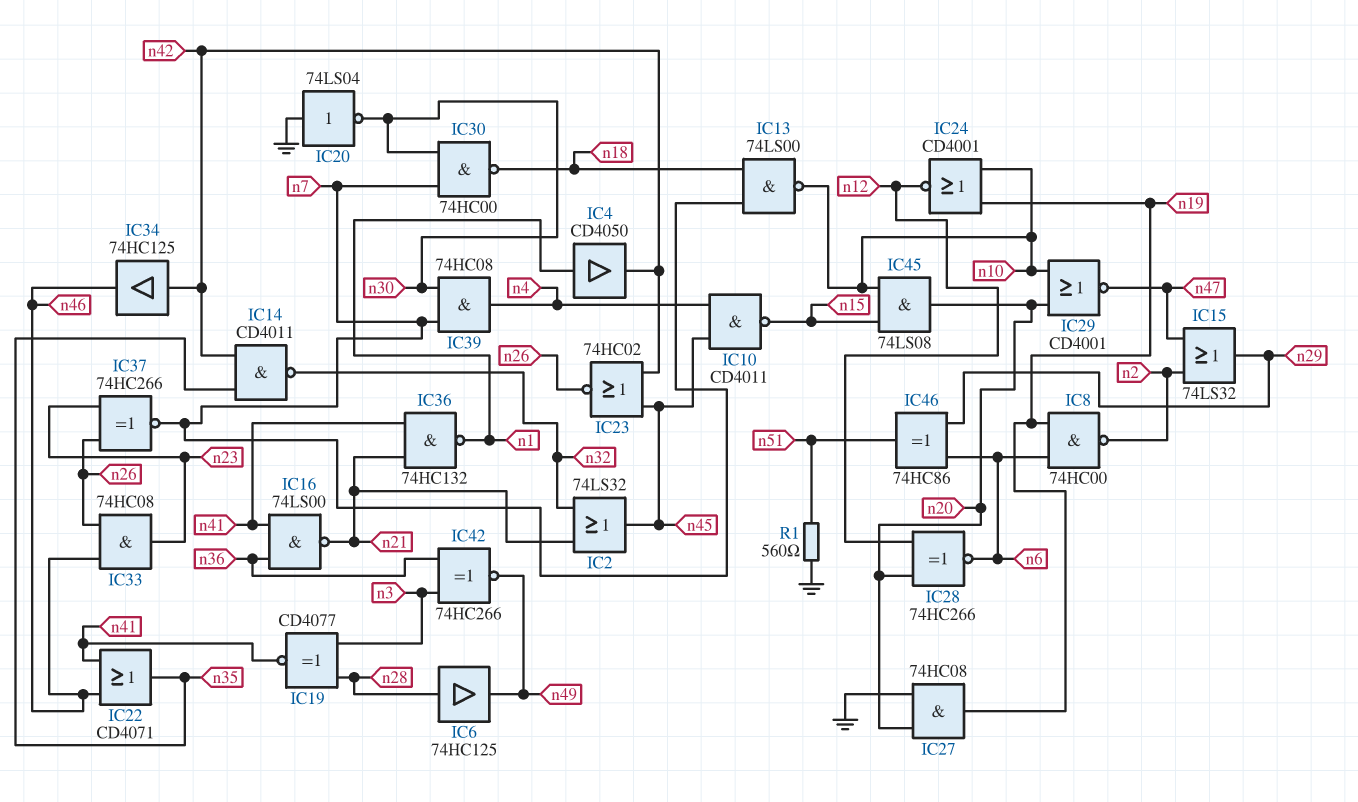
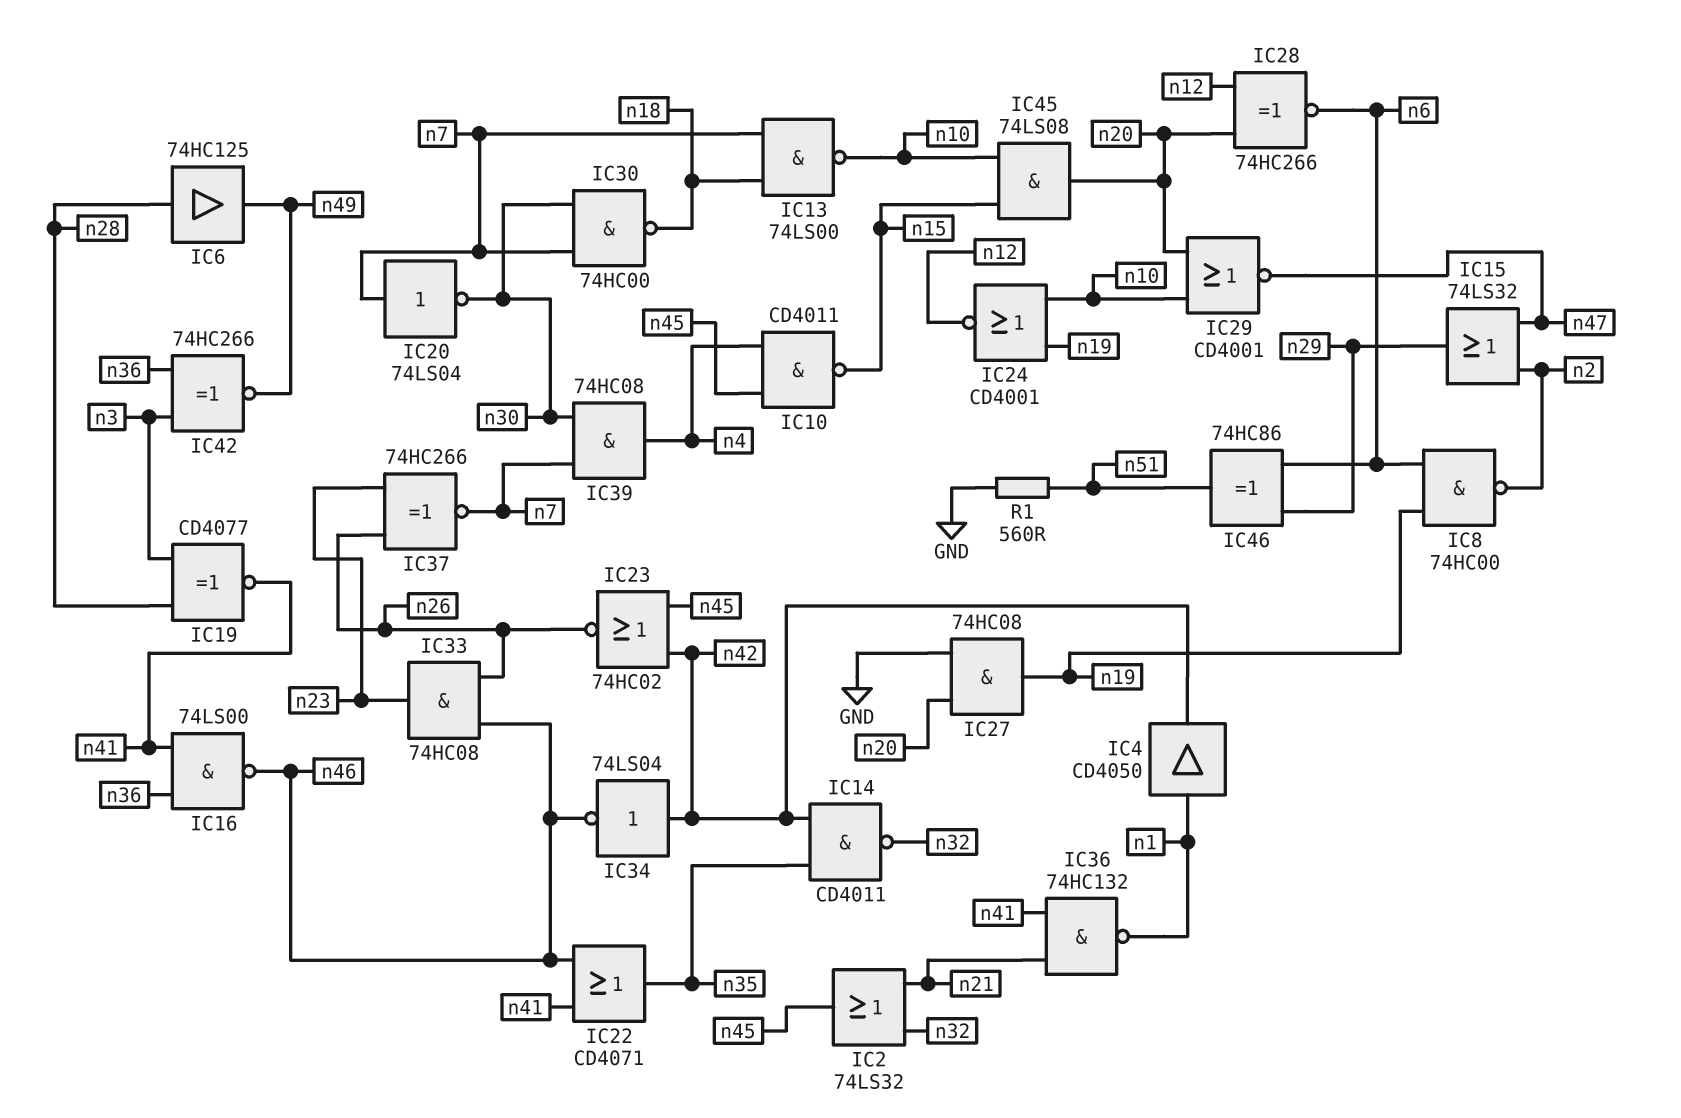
IC16: NAND 74LS00 (in n36, in n41, out n21) -> NAND 74LS00 (in n36, in n41, out n46)
IC20: NOT 74LS04 (in GND, out n30) -> NOT 74LS04 (in n7, out n30)
IC34: buffer 74HC125 (in n42, out n46) -> NOT 74LS04 (in n42, out n46)

